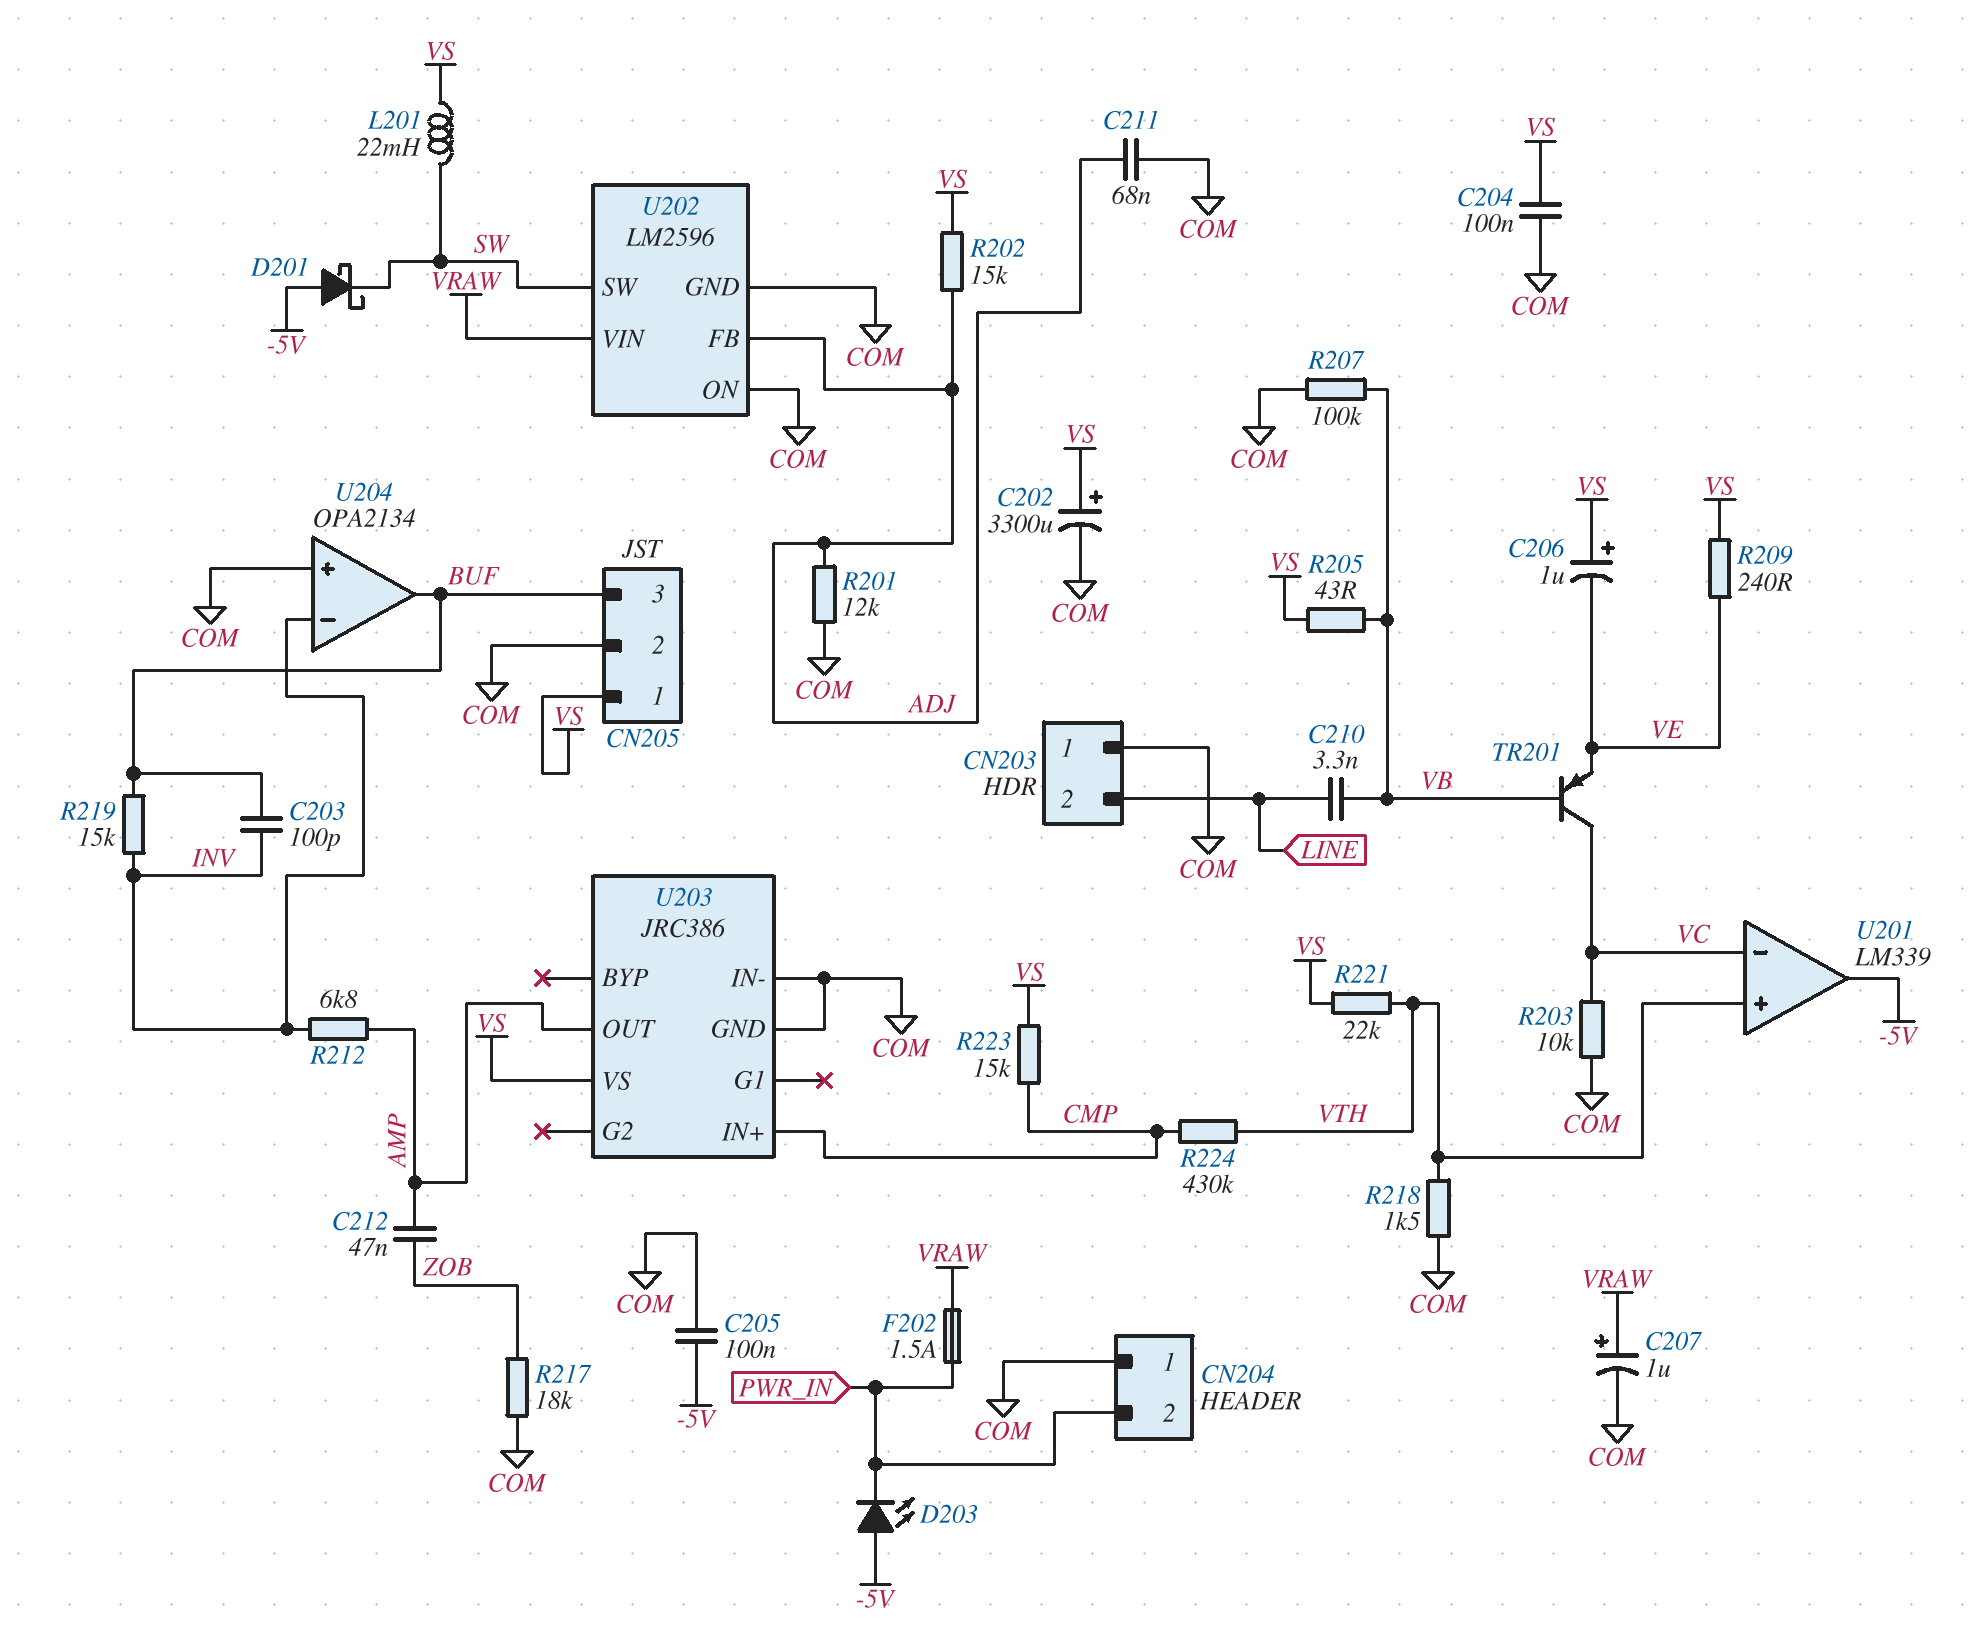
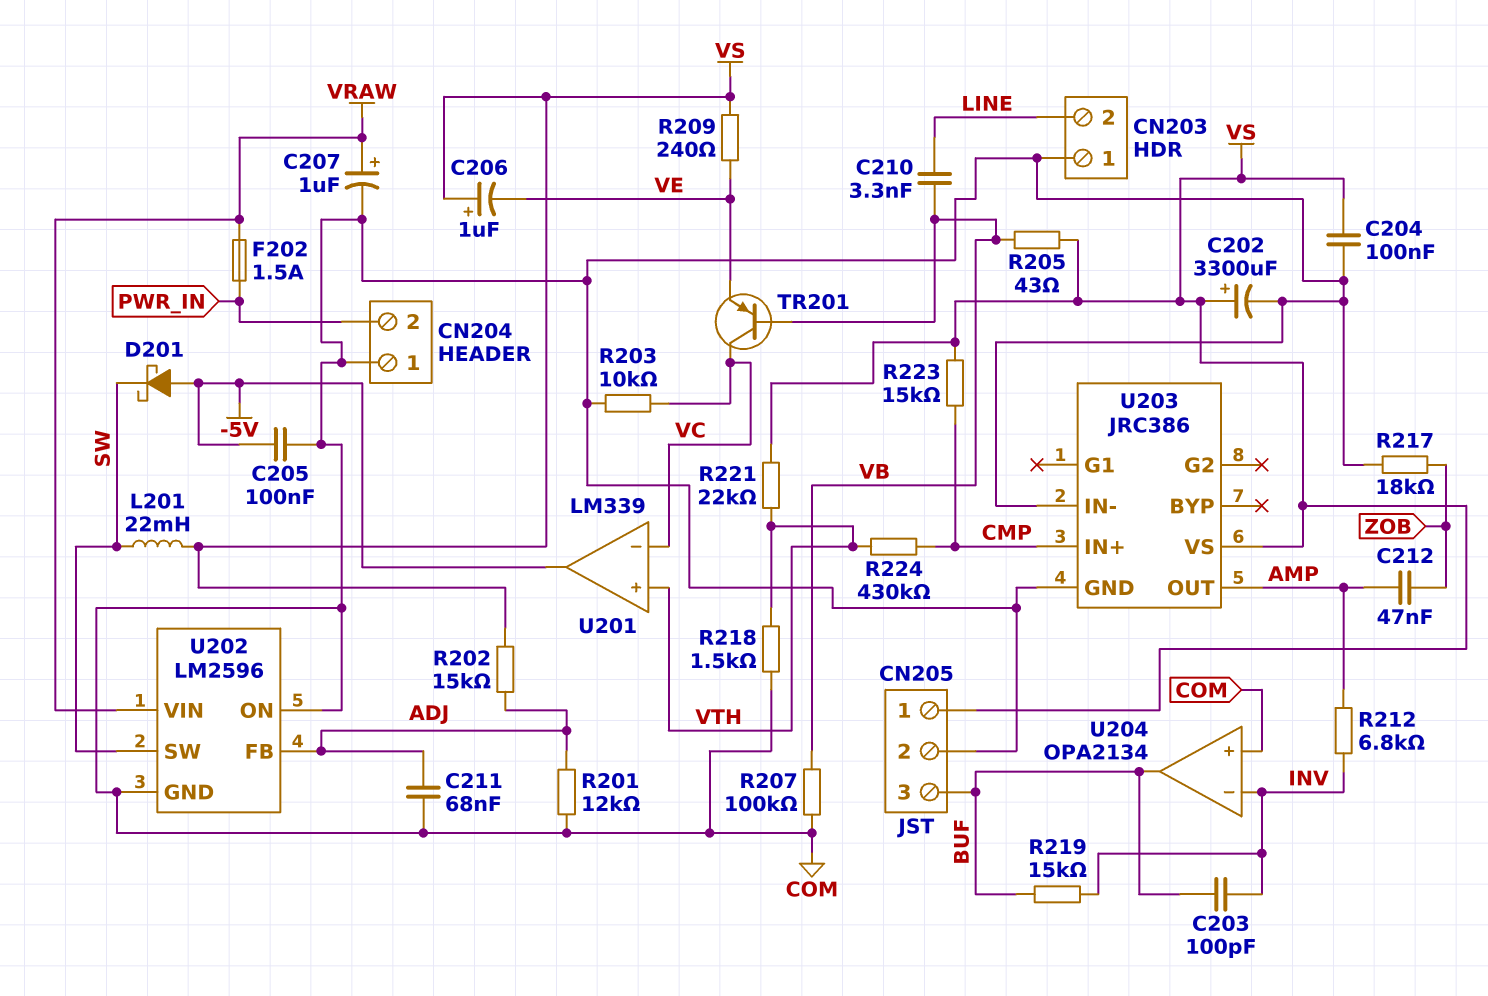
D203: LED (A -5V, K PWR_IN) -> none

